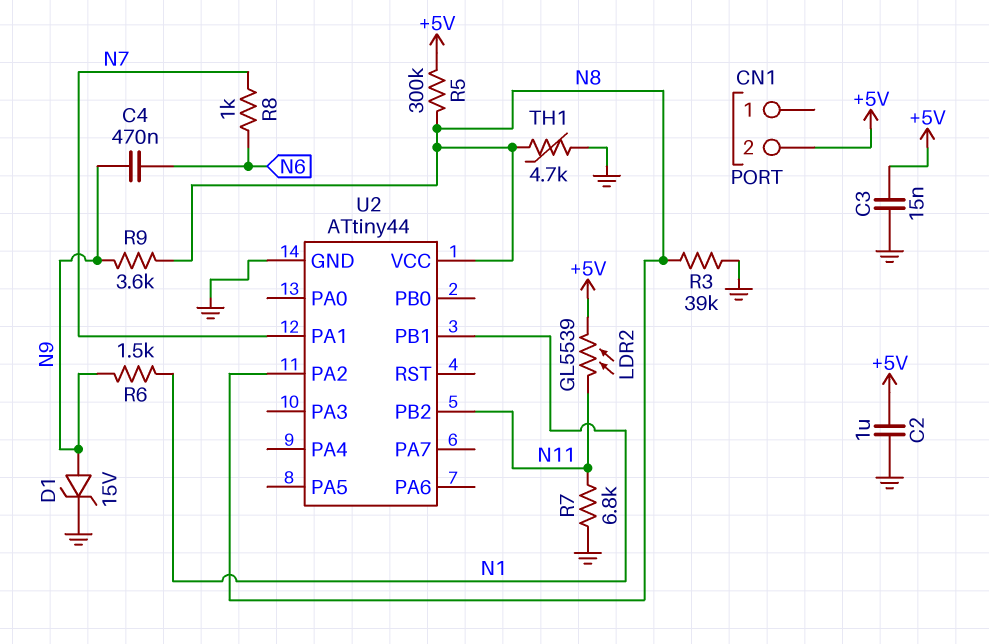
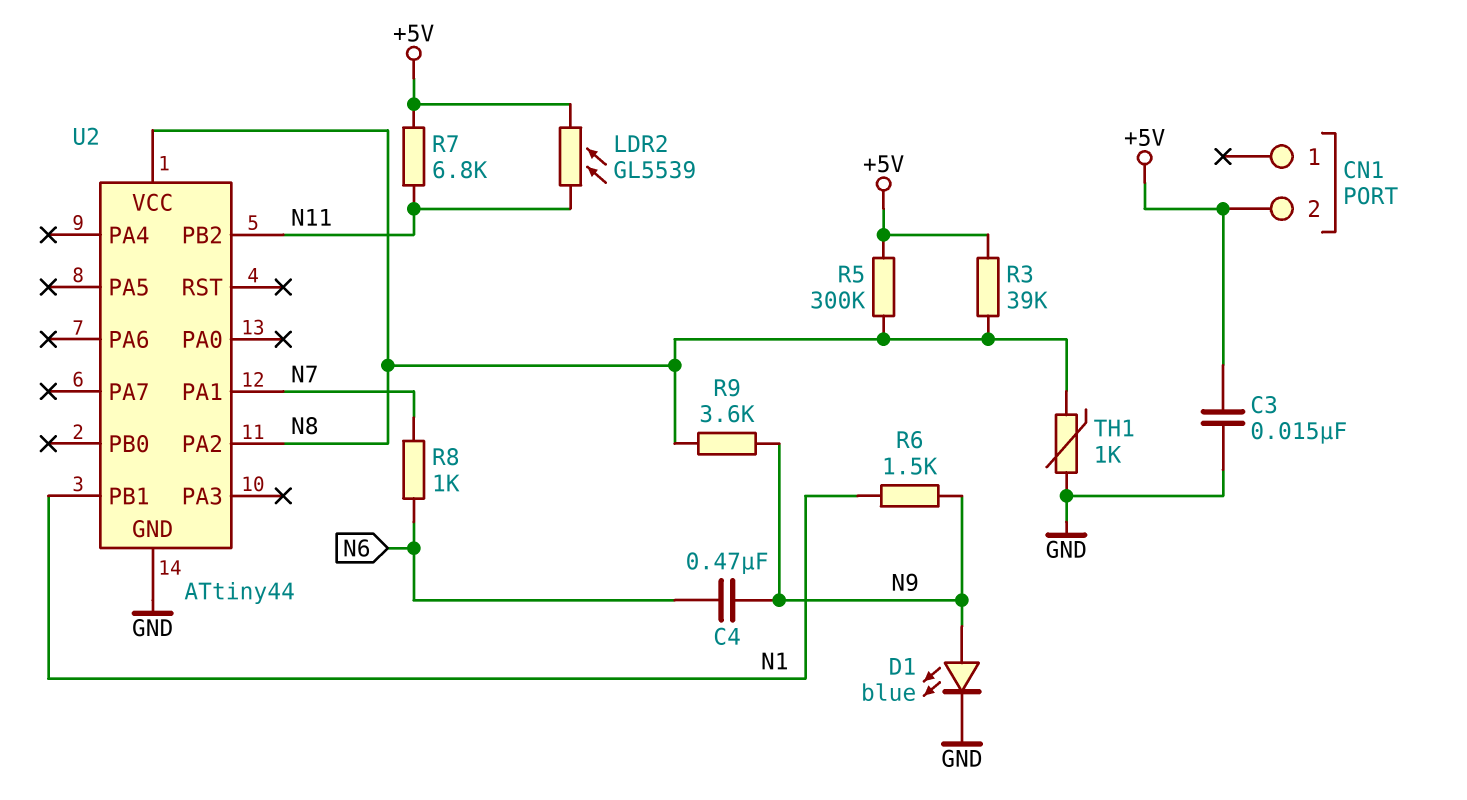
C2: 1uF (+5V, GND) -> none
D1: zener 15V (A N9, K GND) -> LED blue (A N9, K GND)
R3: 39k (GND, N8) -> 39k (+5V, N8)
R7: 6.8k (GND, N11) -> 6.8k (+5V, N11)
TH1: 4.7k (GND, N8) -> 1k (GND, N8)

